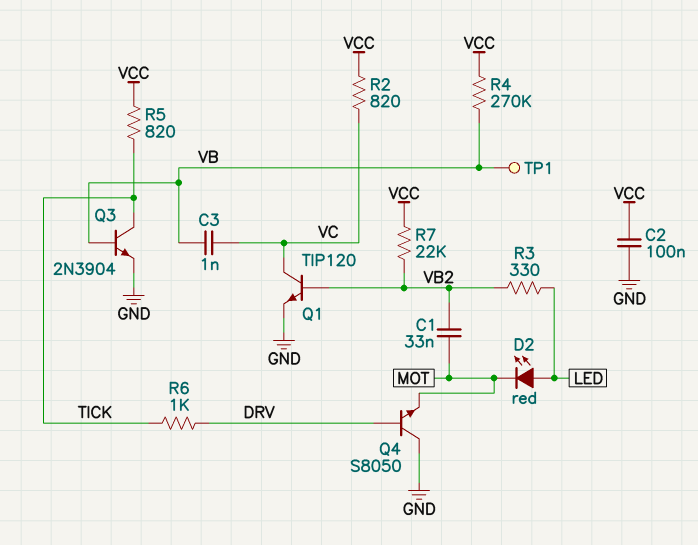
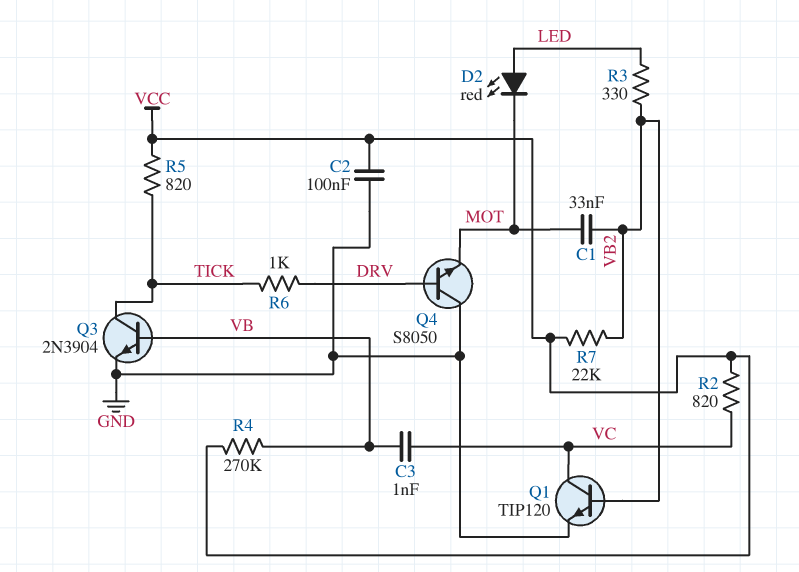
TP1: test point (VB) -> none

